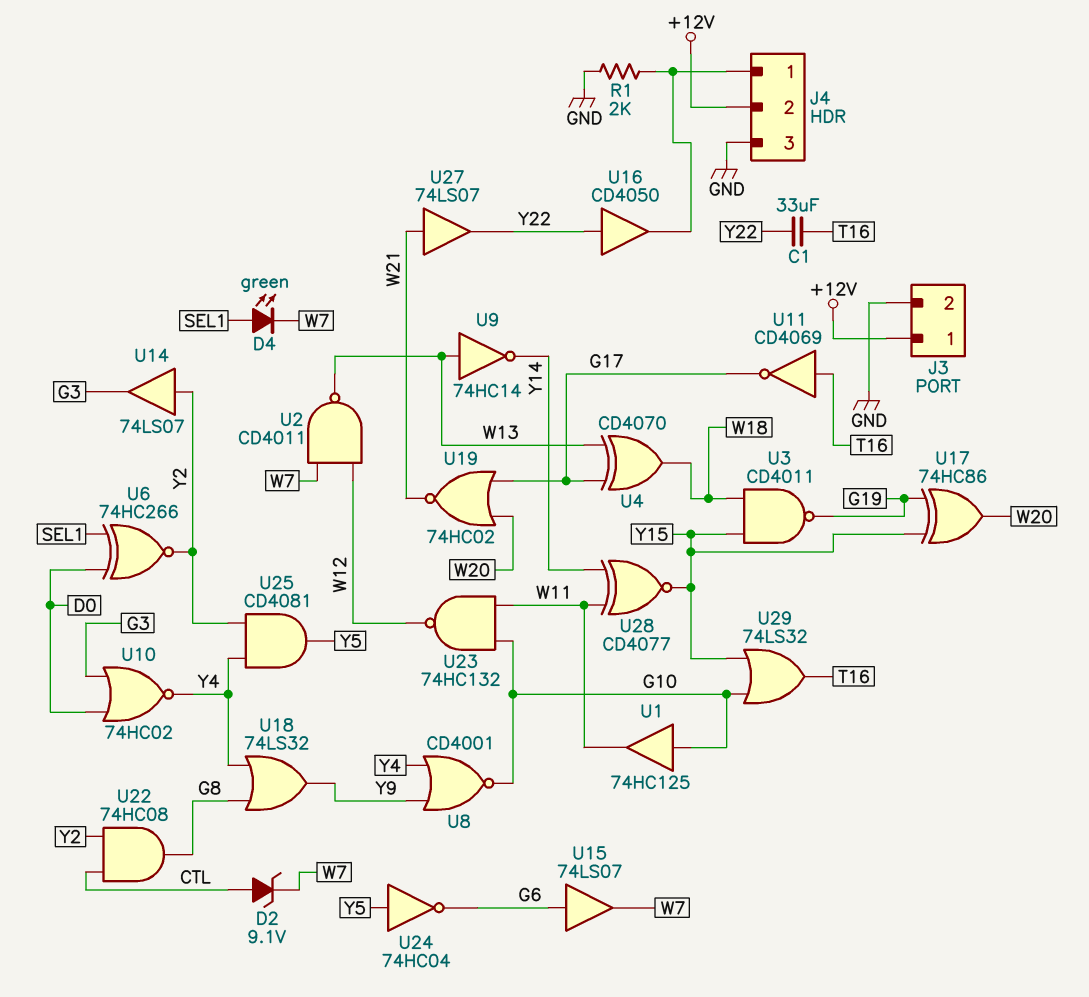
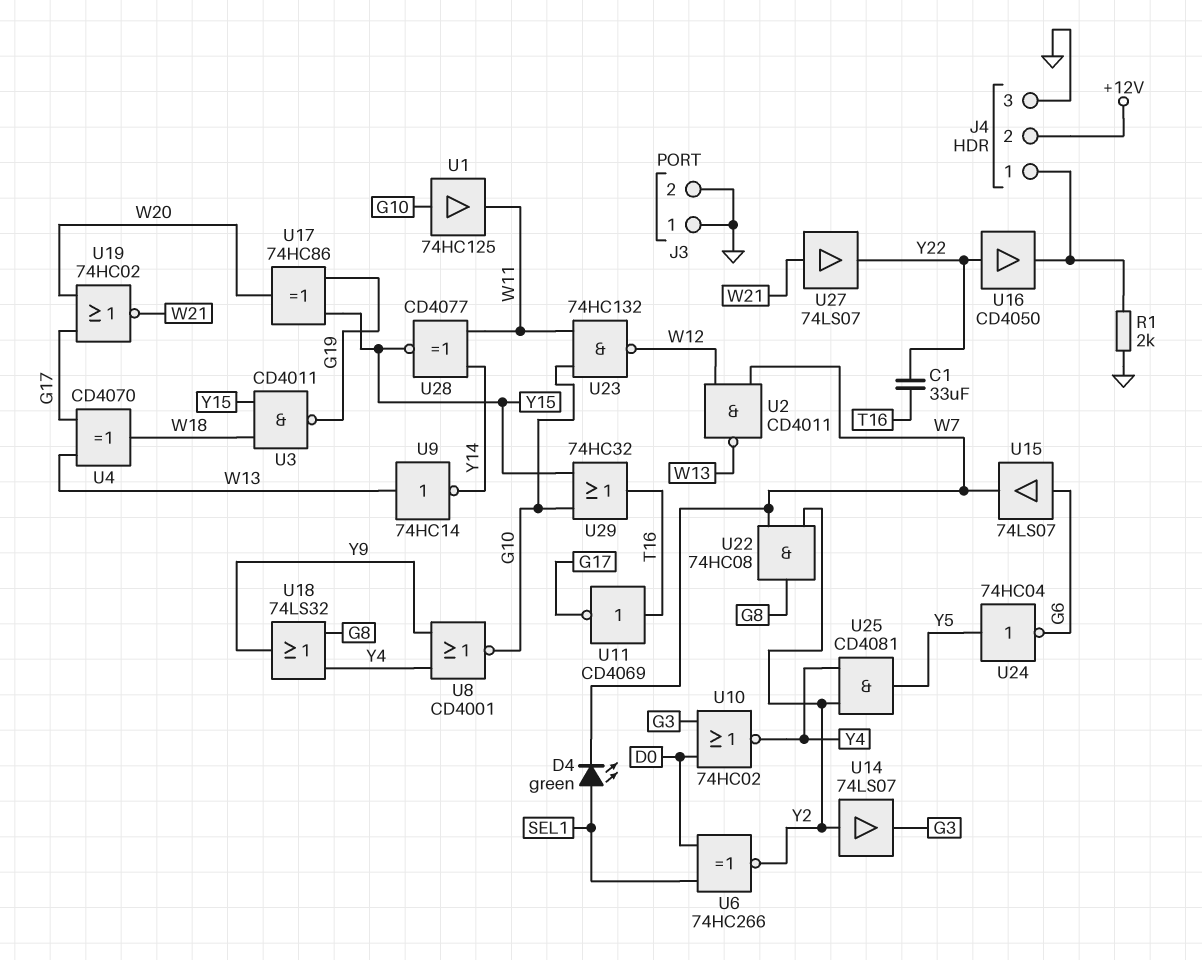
D2: zener 9.1V (A CTL, K W7) -> none
J3 pin 1: +12V -> GND
U22: AND 74HC08 (in CTL, in Y2, out G8) -> AND 74HC08 (in W7, in Y2, out G8)
U29: OR 74LS32 (in G10, in Y15, out T16) -> OR 74HC32 (in G10, in Y15, out T16)

